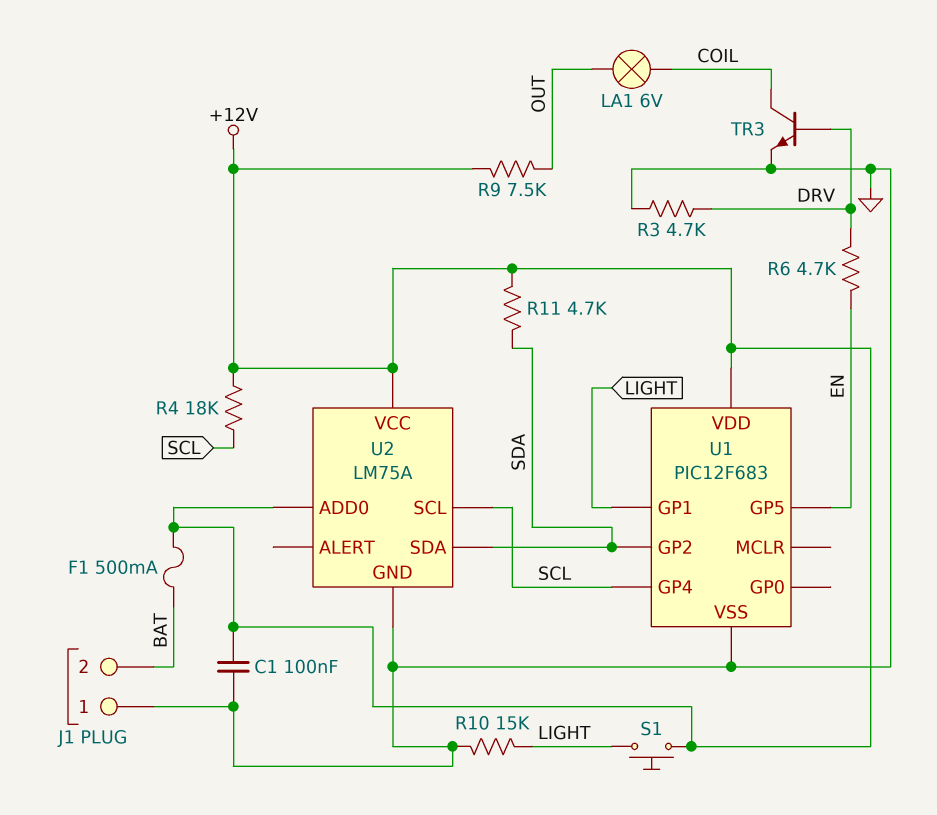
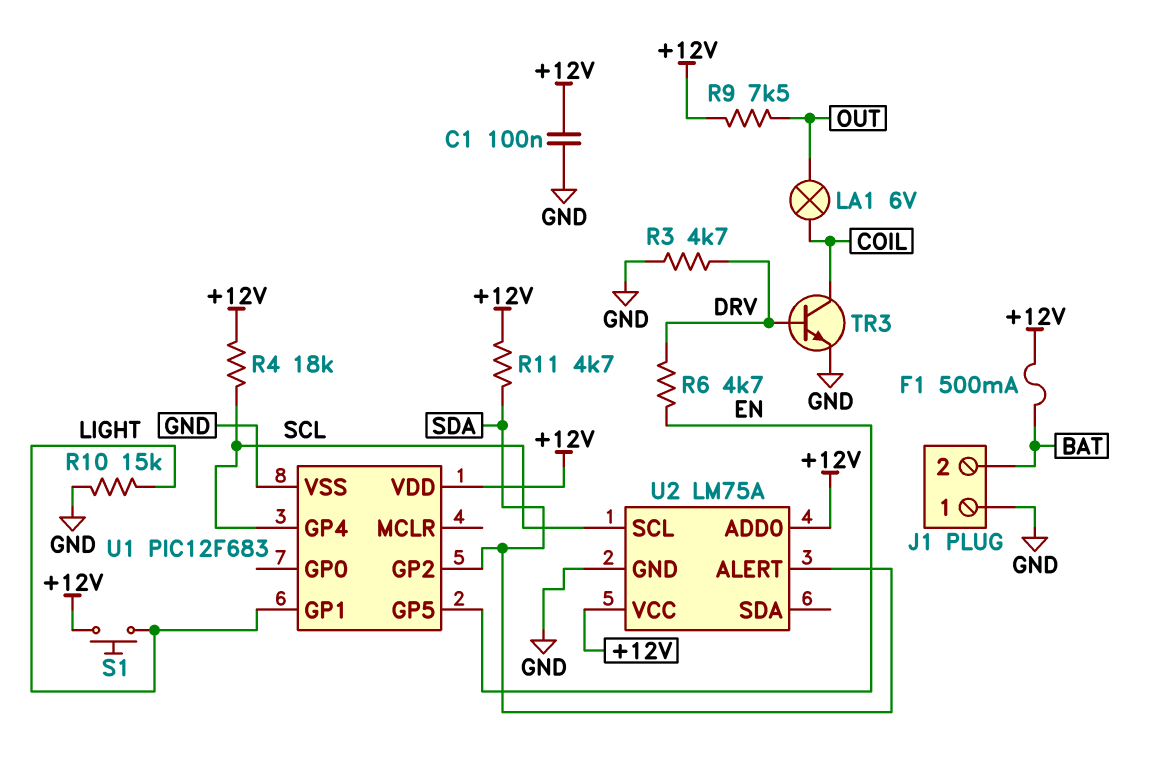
U2 pin ALERT: none -> SDA
U2 pin SDA: SDA -> none

